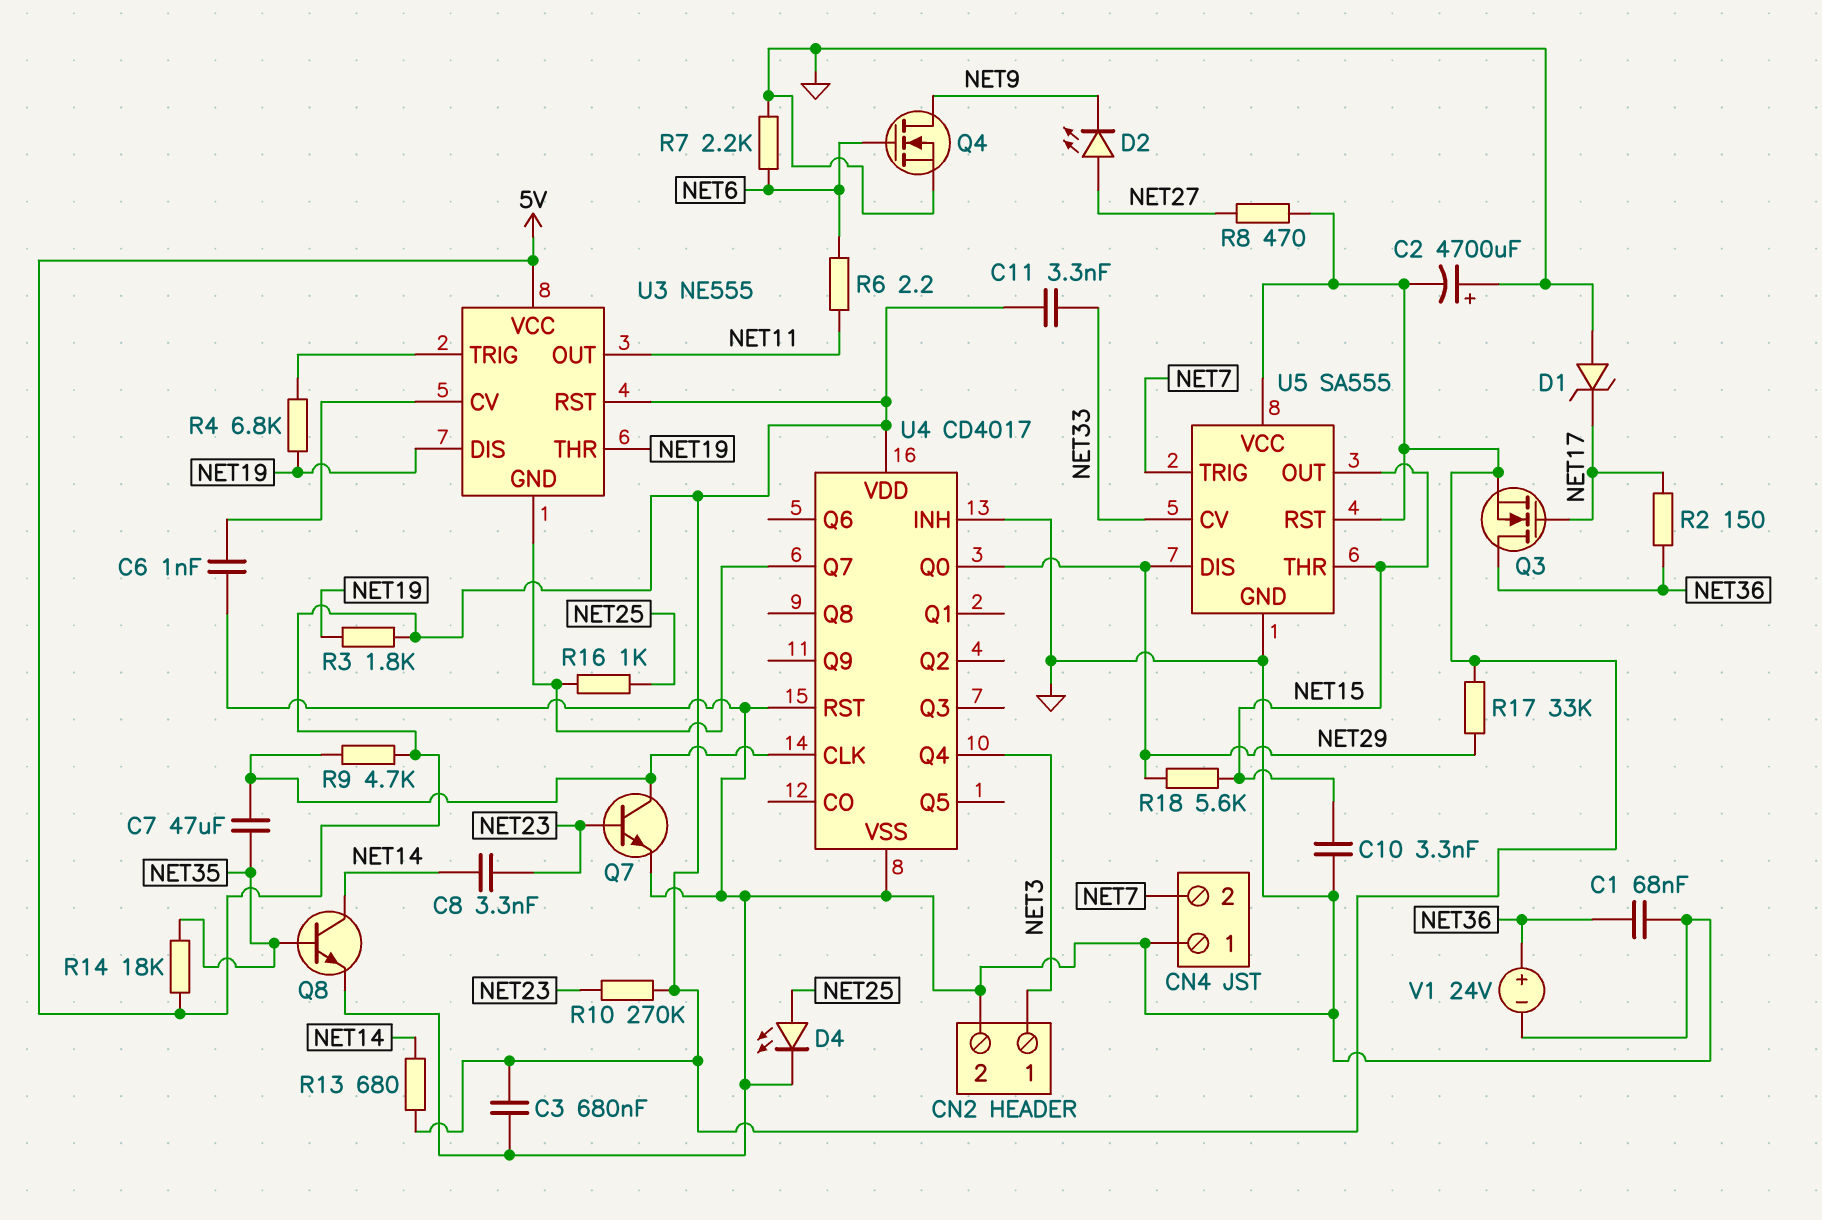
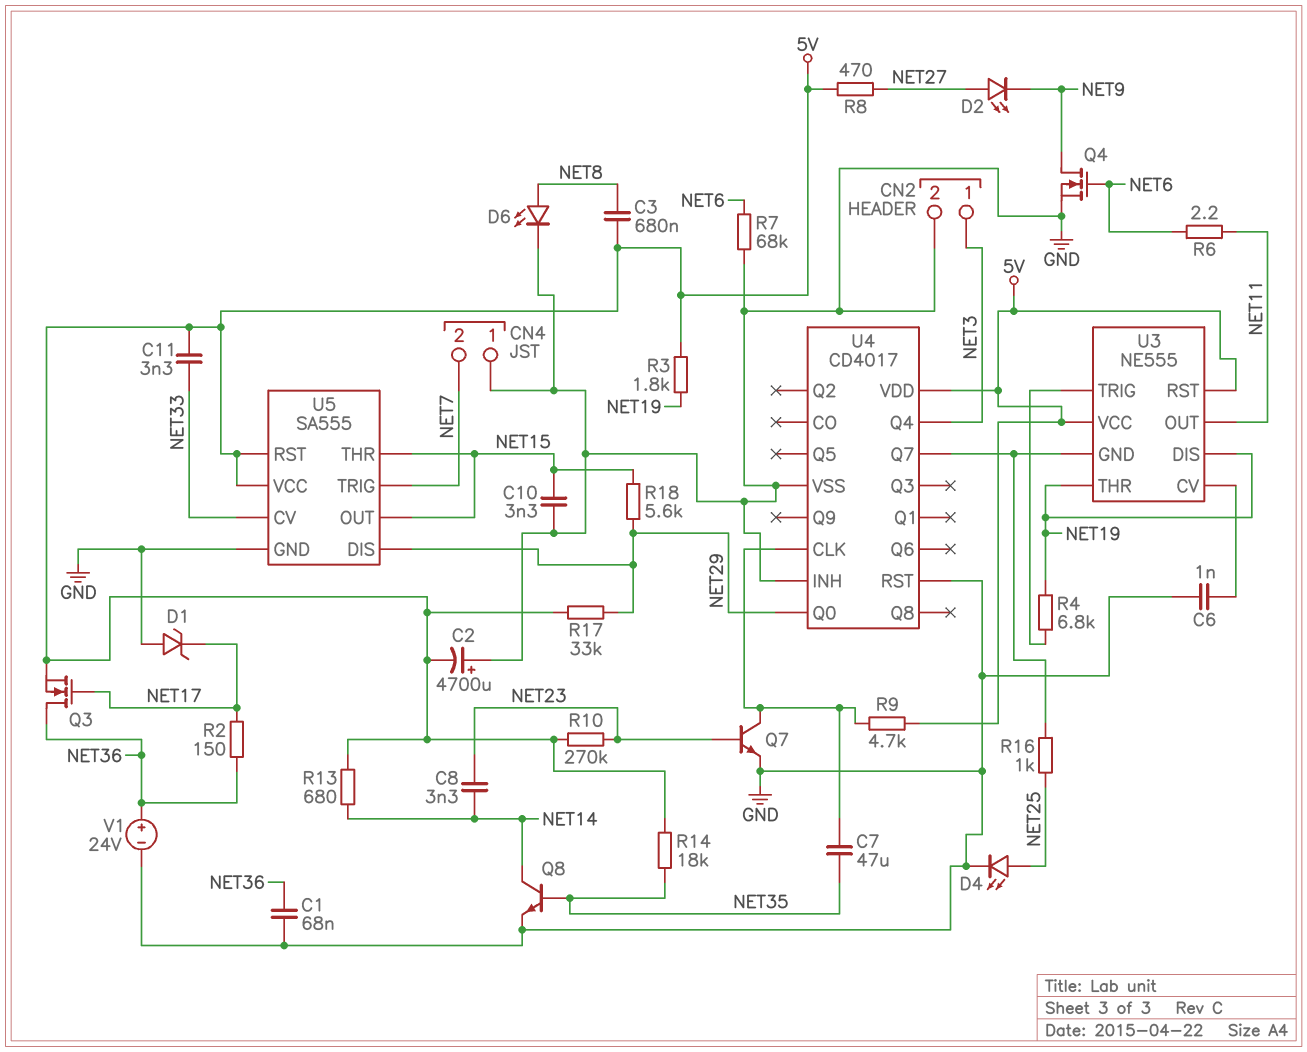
C3: 680nF (5V, GND) -> 680nF (5V, NET8)
D6: none -> LED (A NET8, K GND)
R7: 2.2k (GND, NET6) -> 68k (GND, NET6)

